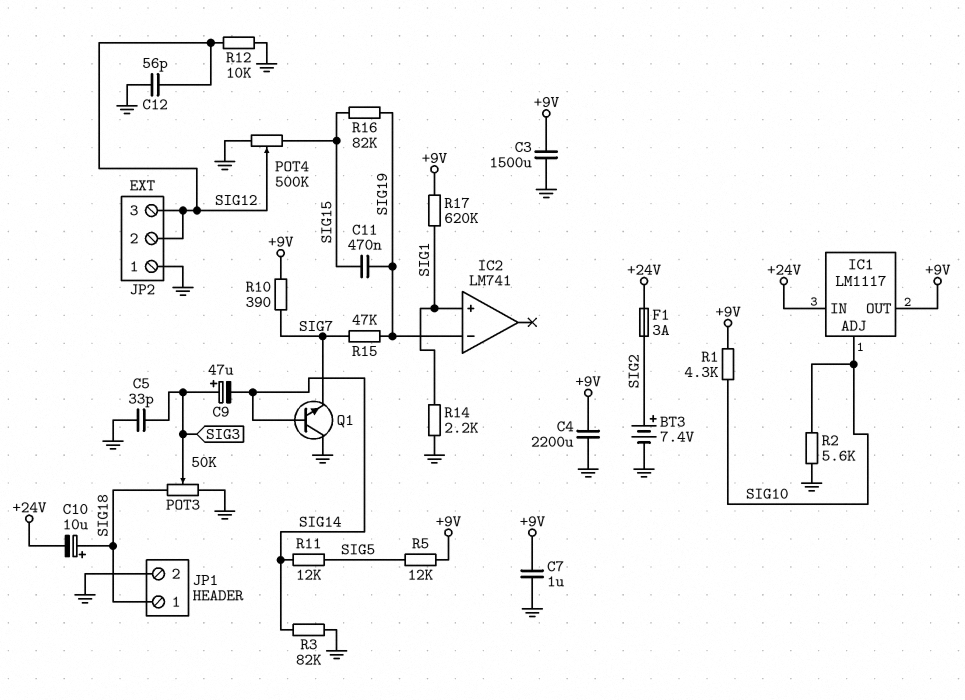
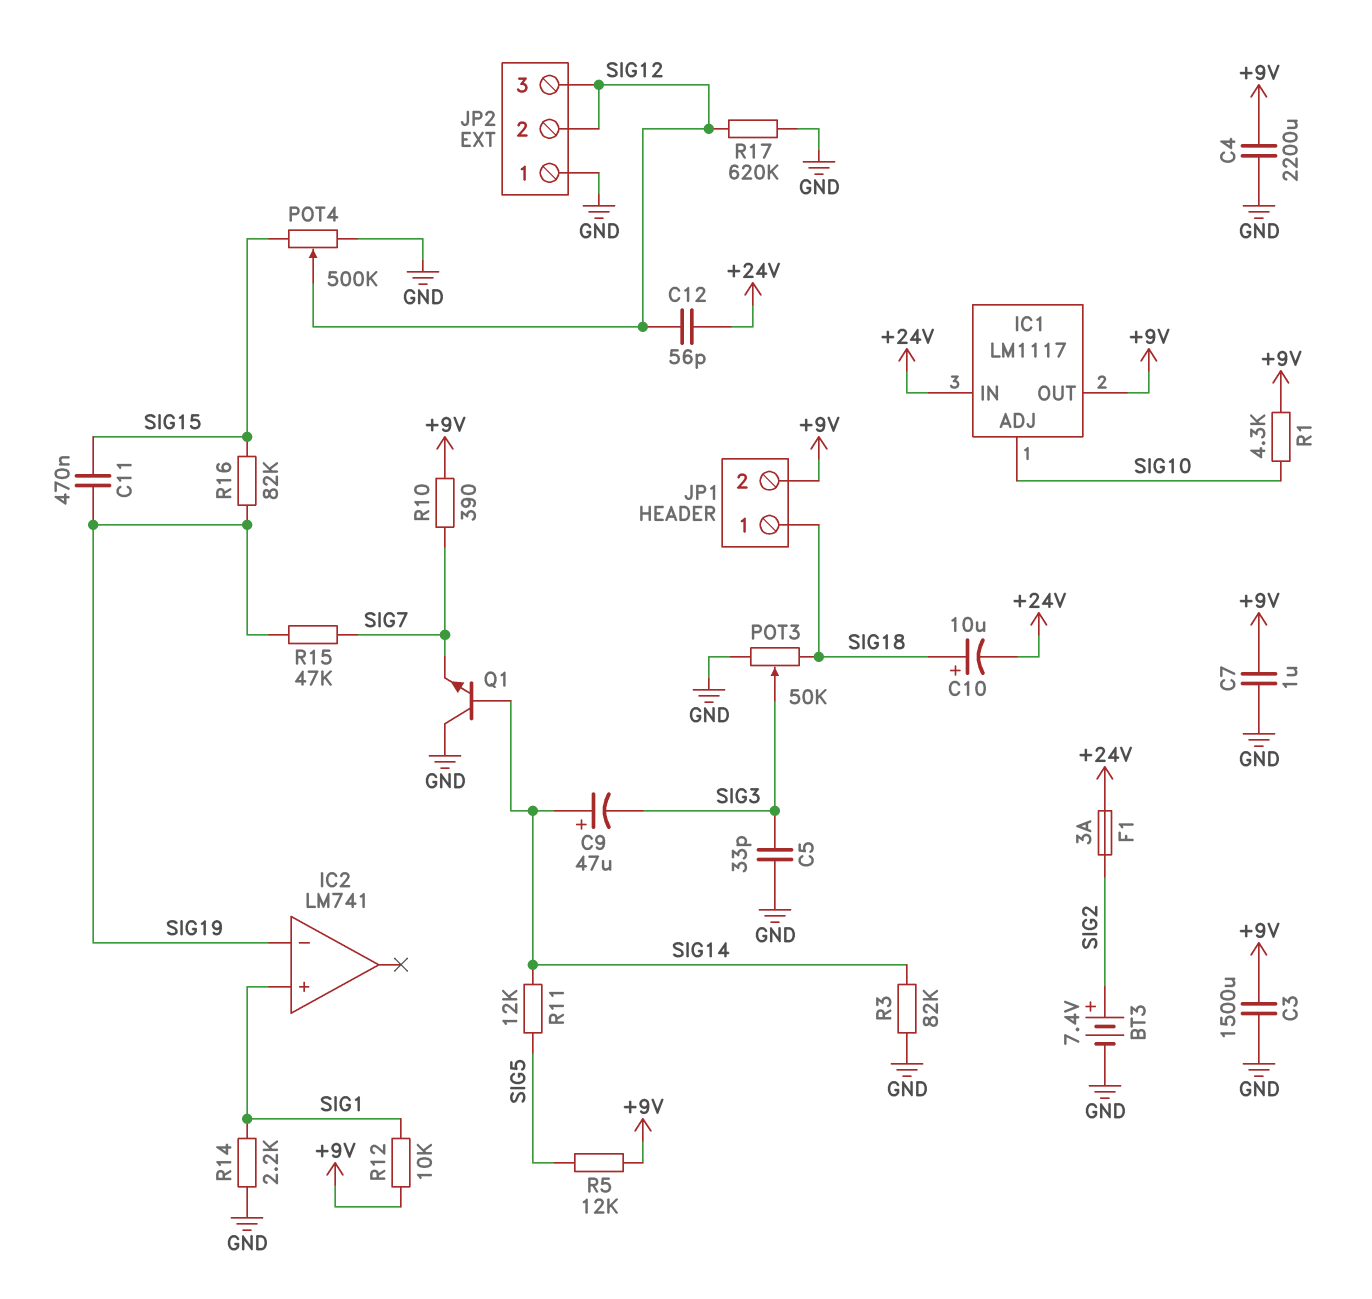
C9: 47uF (plus SIG3, minus SIG14) -> 47uF (plus SIG14, minus SIG3)
C12: 56pF (GND, SIG12) -> 56pF (+24V, SIG12)
JP1 pin 2: GND -> +9V
R2: 5.6k (GND, SIG10) -> none
R12: 10k (GND, SIG12) -> 10k (+9V, SIG1)
R17: 620k (+9V, SIG1) -> 620k (GND, SIG12)

